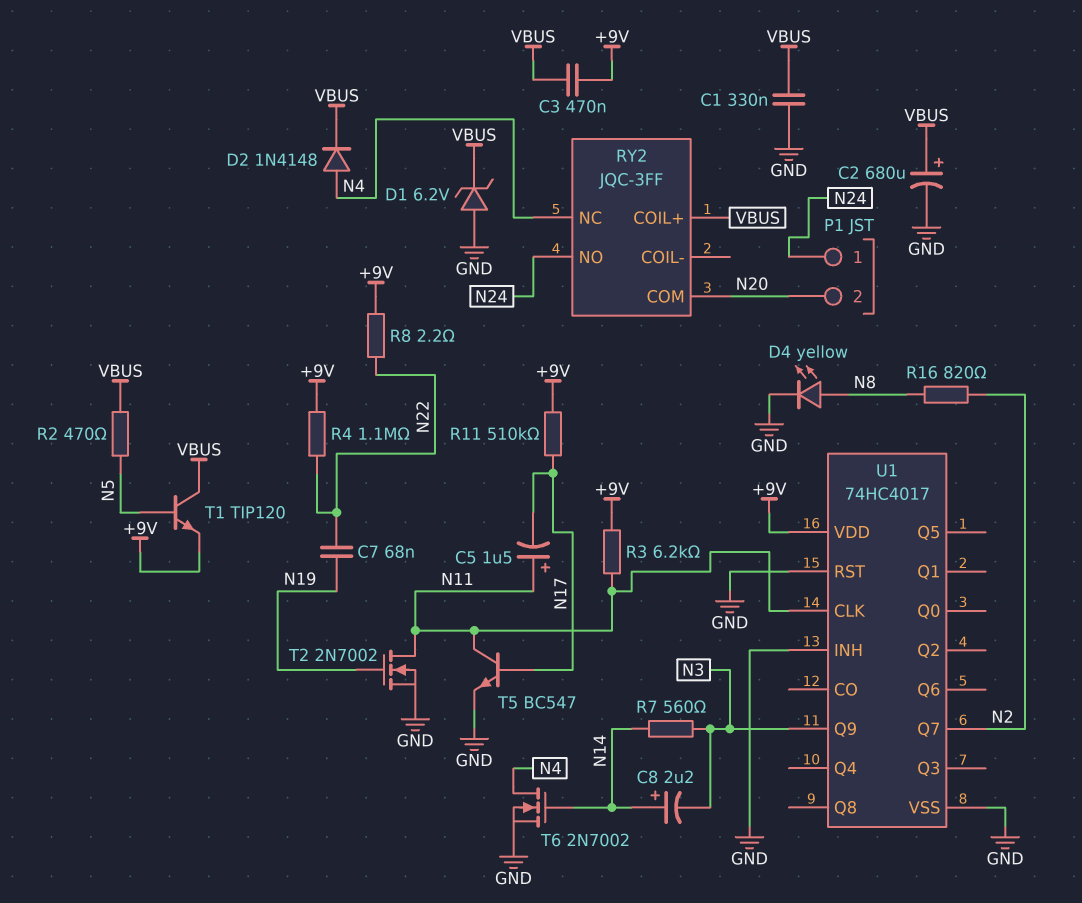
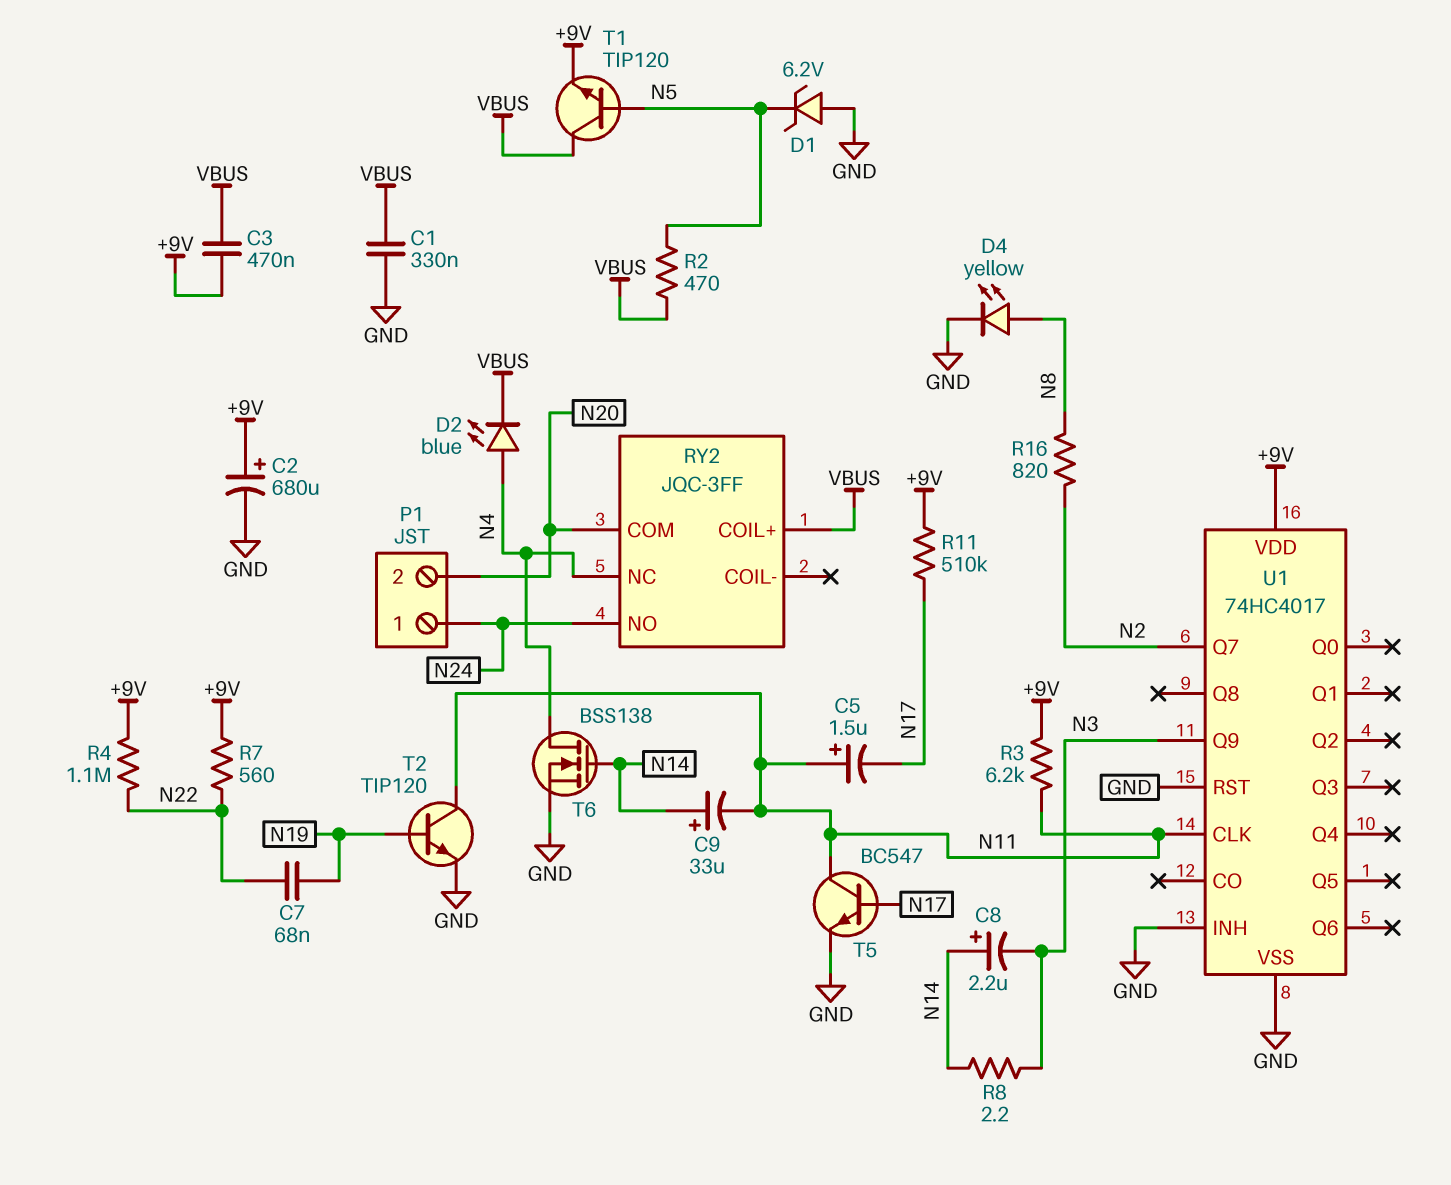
C2: 680uF (plus VBUS, minus GND) -> 680uF (plus +9V, minus GND)
C9: none -> 33uF (plus N14, minus N11)
D1: zener 6.2V (A GND, K VBUS) -> zener 6.2V (A GND, K N5)
D2: diode 1N4148 (A N4, K VBUS) -> LED blue (A N4, K VBUS)
R7: 560 (N3, N14) -> 560 (+9V, N22)
R8: 2.2 (+9V, N22) -> 2.2 (N3, N14)
T2: NMOS 2N7002 (G N19, D N11, S GND) -> NPN TIP120 (B N19, C N11, E GND)
T6: NMOS 2N7002 (G N14, D N4, S GND) -> NMOS BSS138 (G N14, D N4, S GND)

